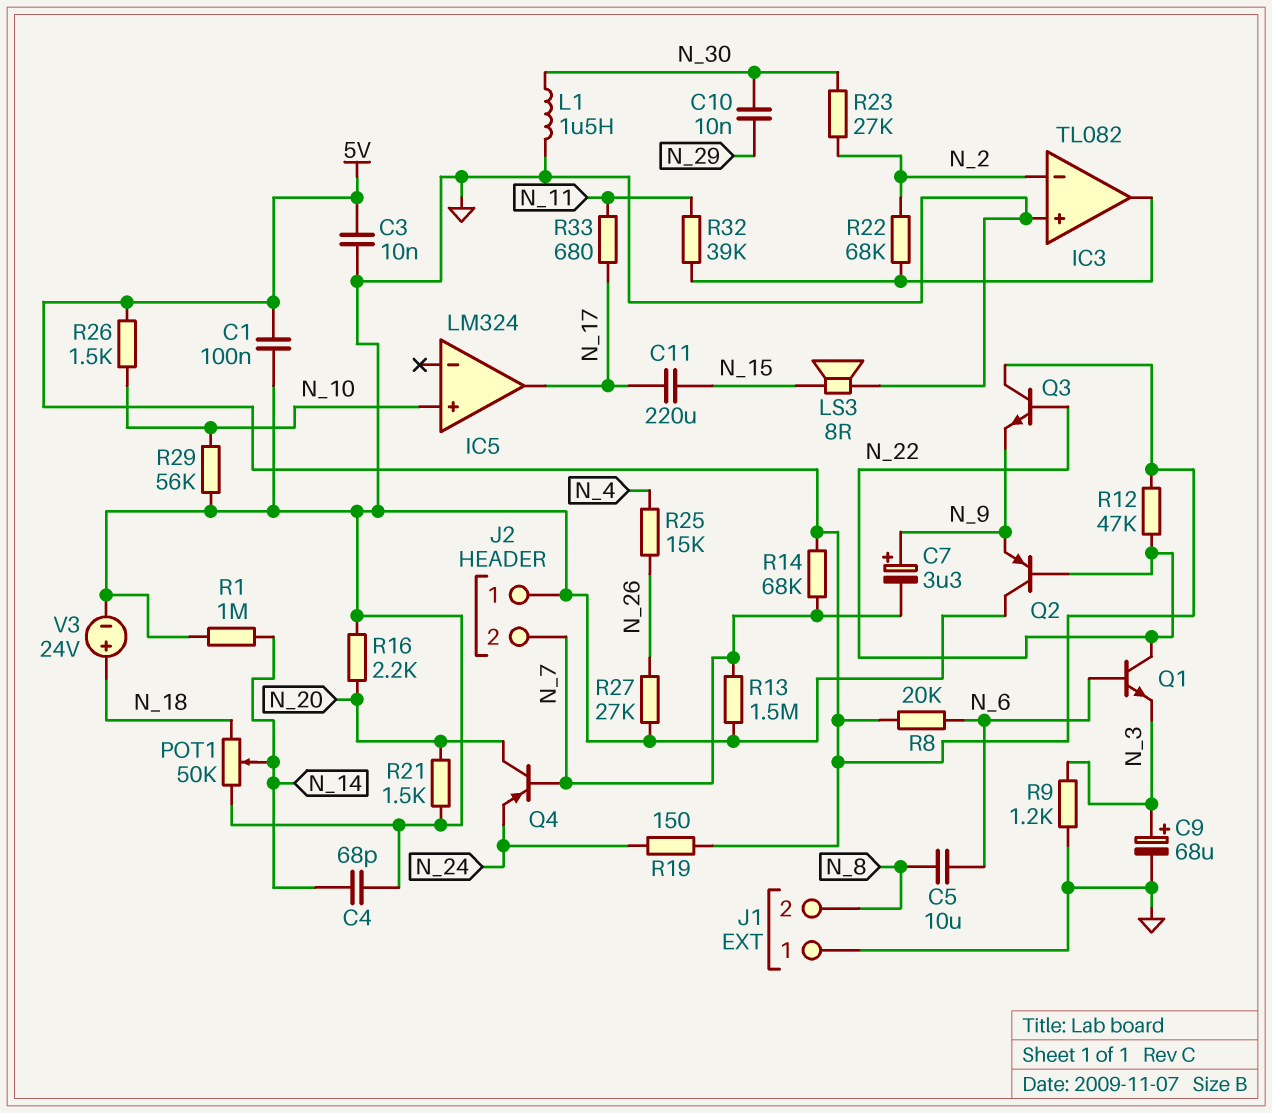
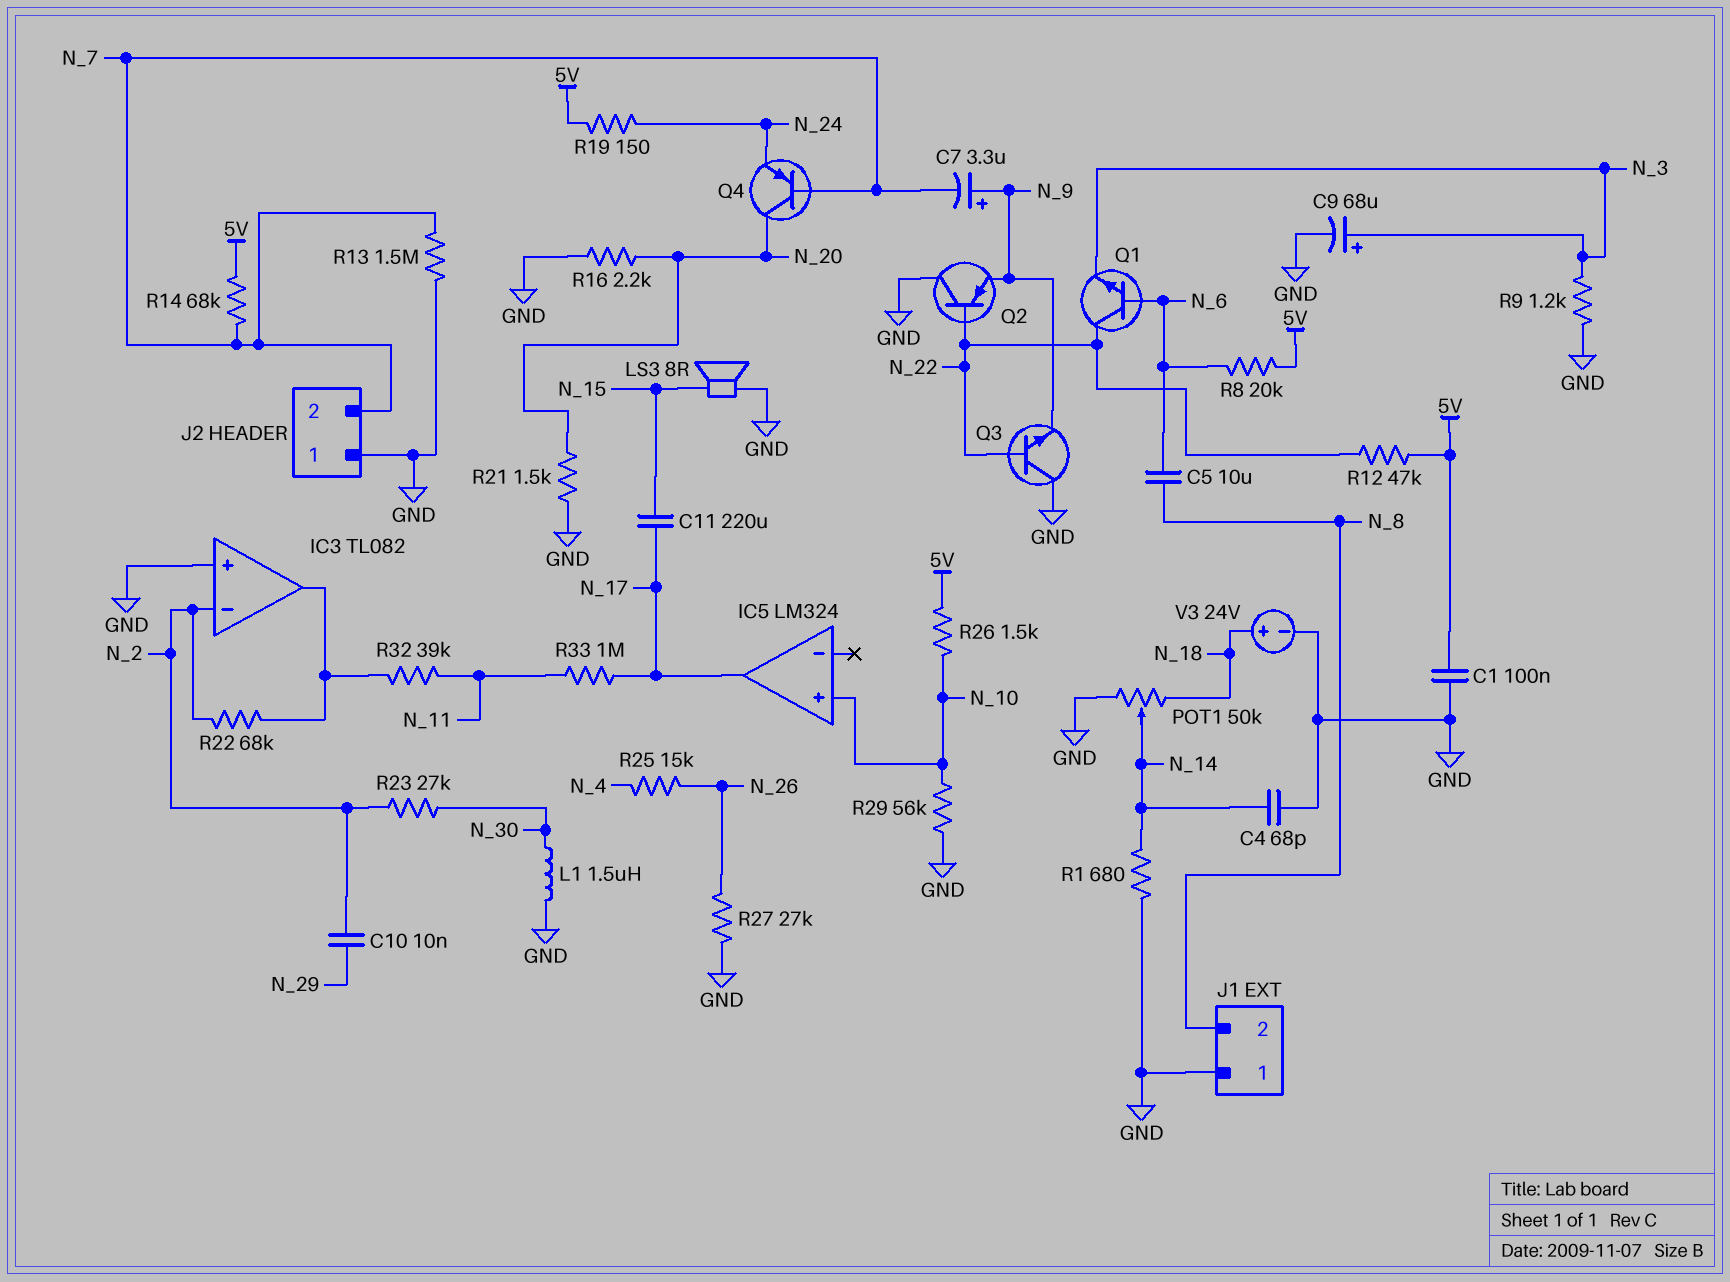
C3: 10nF (5V, GND) -> none
C10: 10nF (N_29, N_30) -> 10nF (N_2, N_29)
Q3: NPN (B N_22, C 5V, E N_9) -> NPN (B N_22, C GND, E N_9)
R1: 1M (GND, N_14) -> 680 (GND, N_14)
R33: 680 (N_11, N_17) -> 1M (N_11, N_17)

